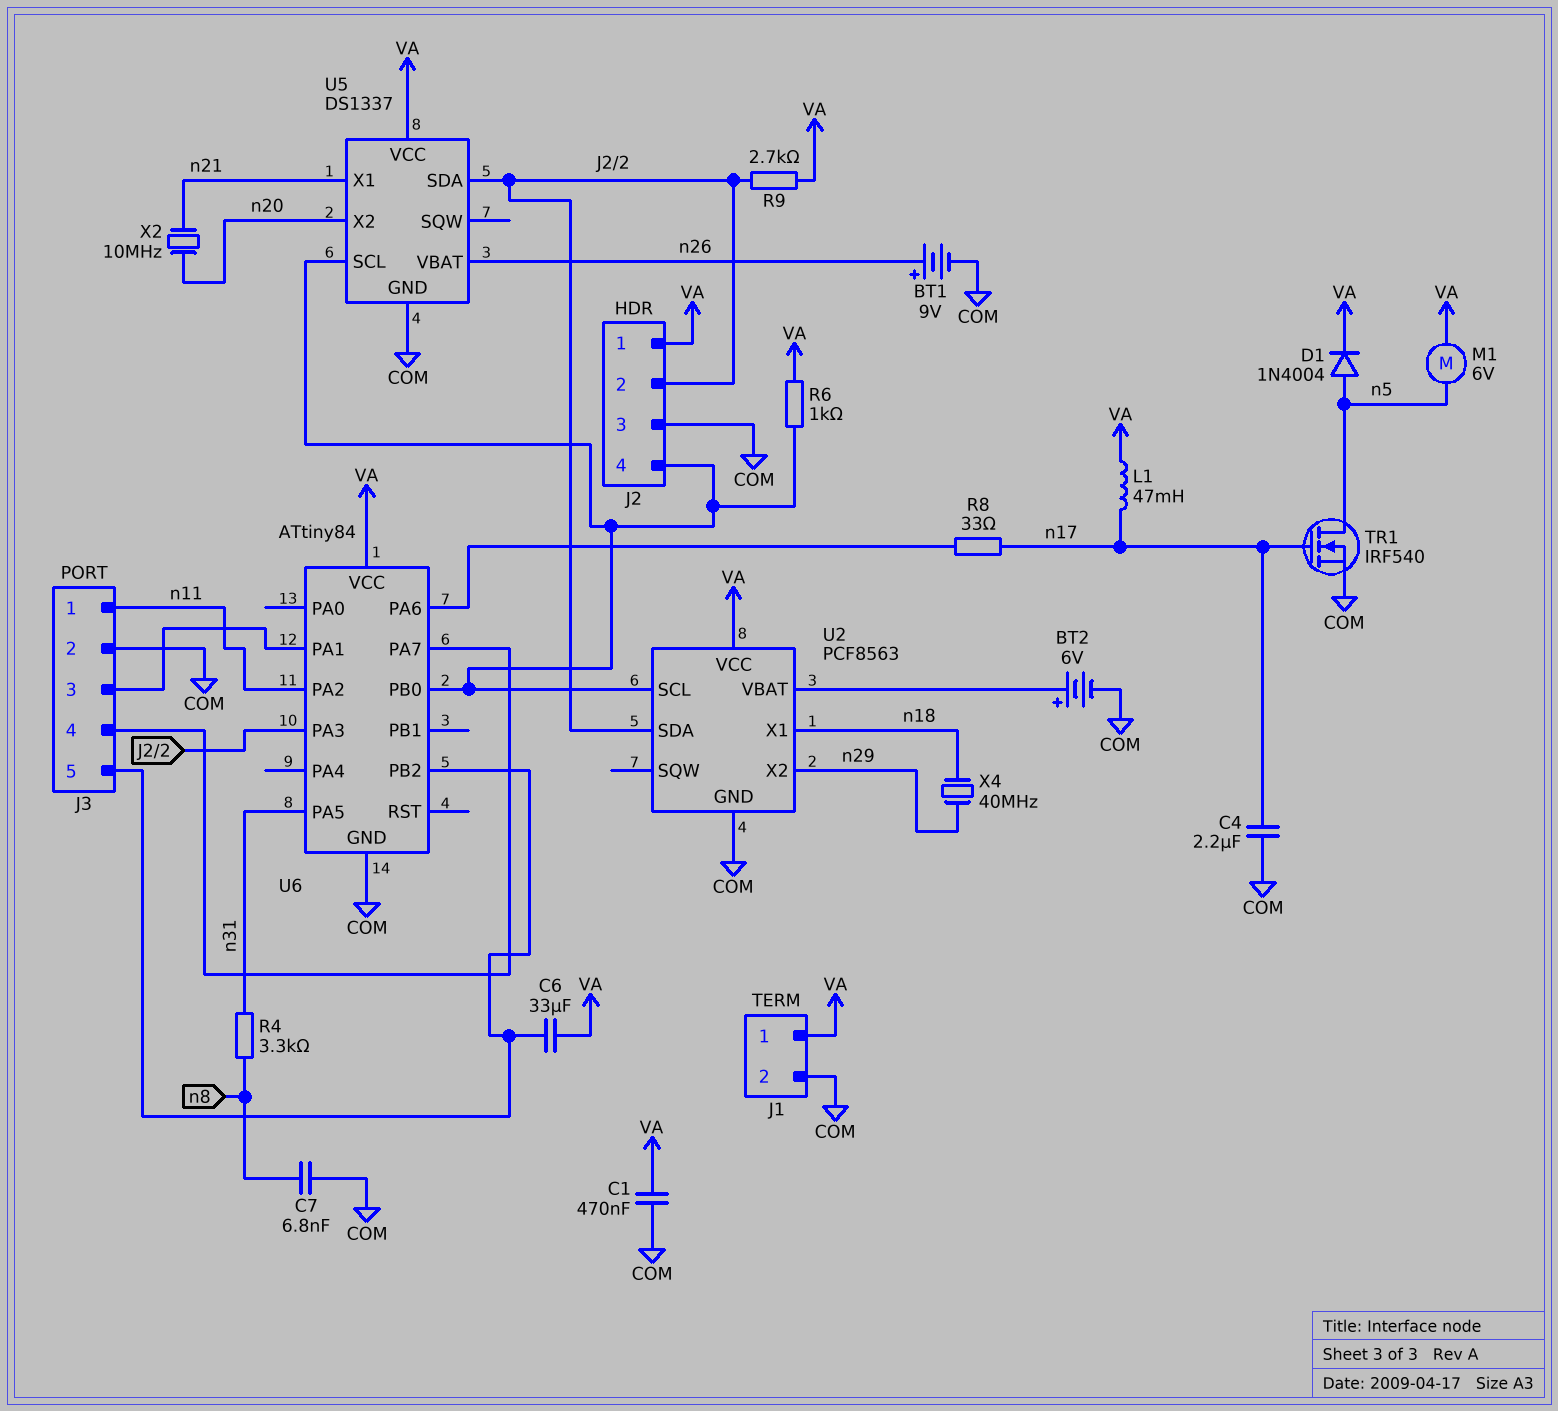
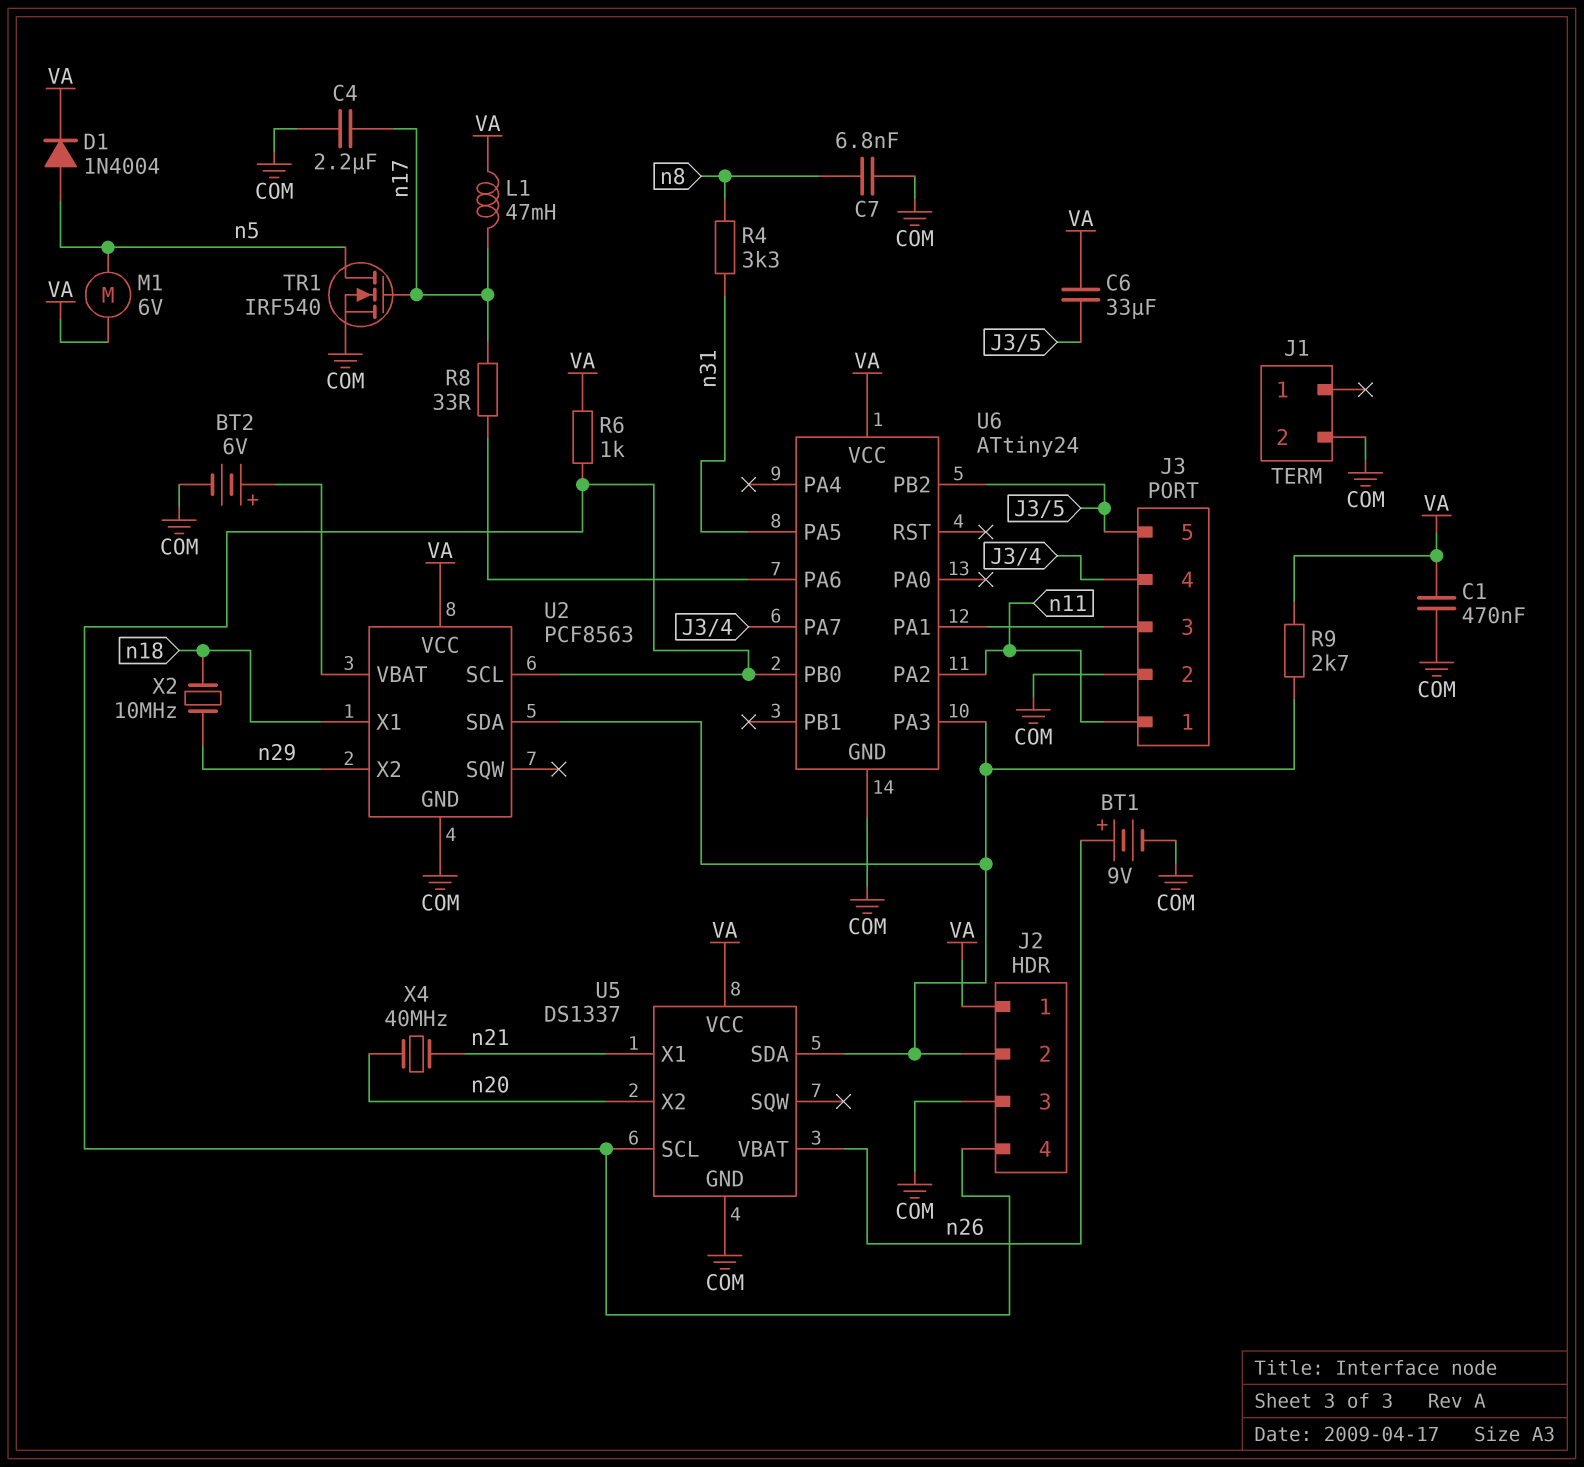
J1 pin 1: VA -> none
U6: ATtiny84 -> ATtiny24
X2: 10MHz (n20, n21) -> 10MHz (n18, n29)
X4: 40MHz (n18, n29) -> 40MHz (n20, n21)

